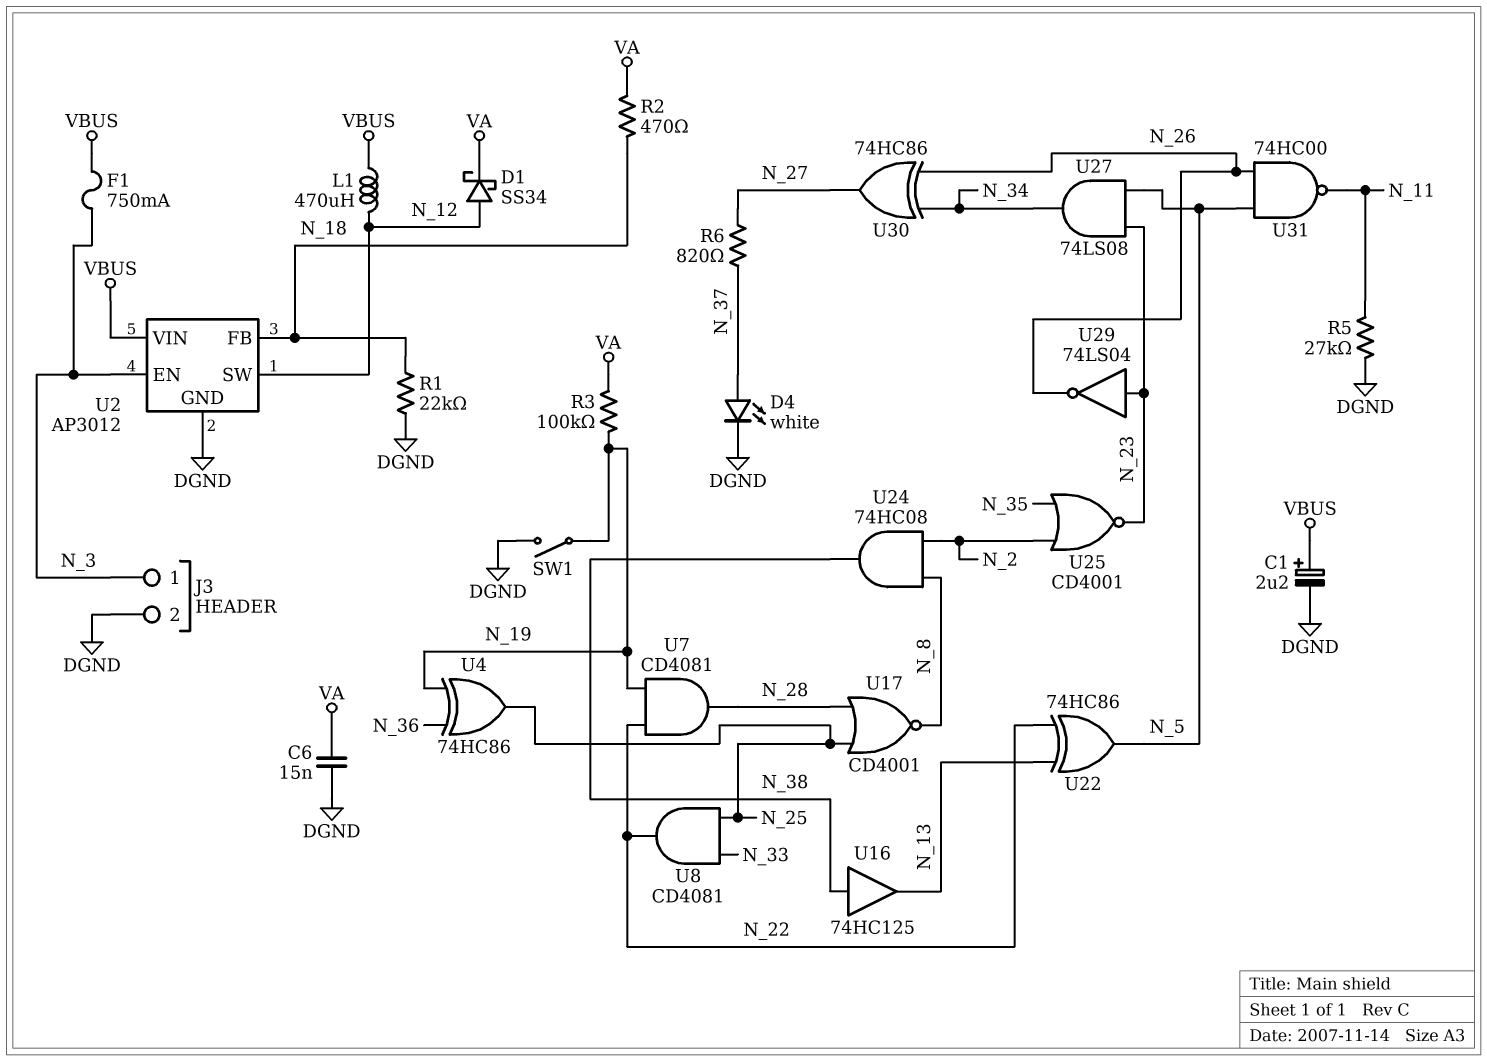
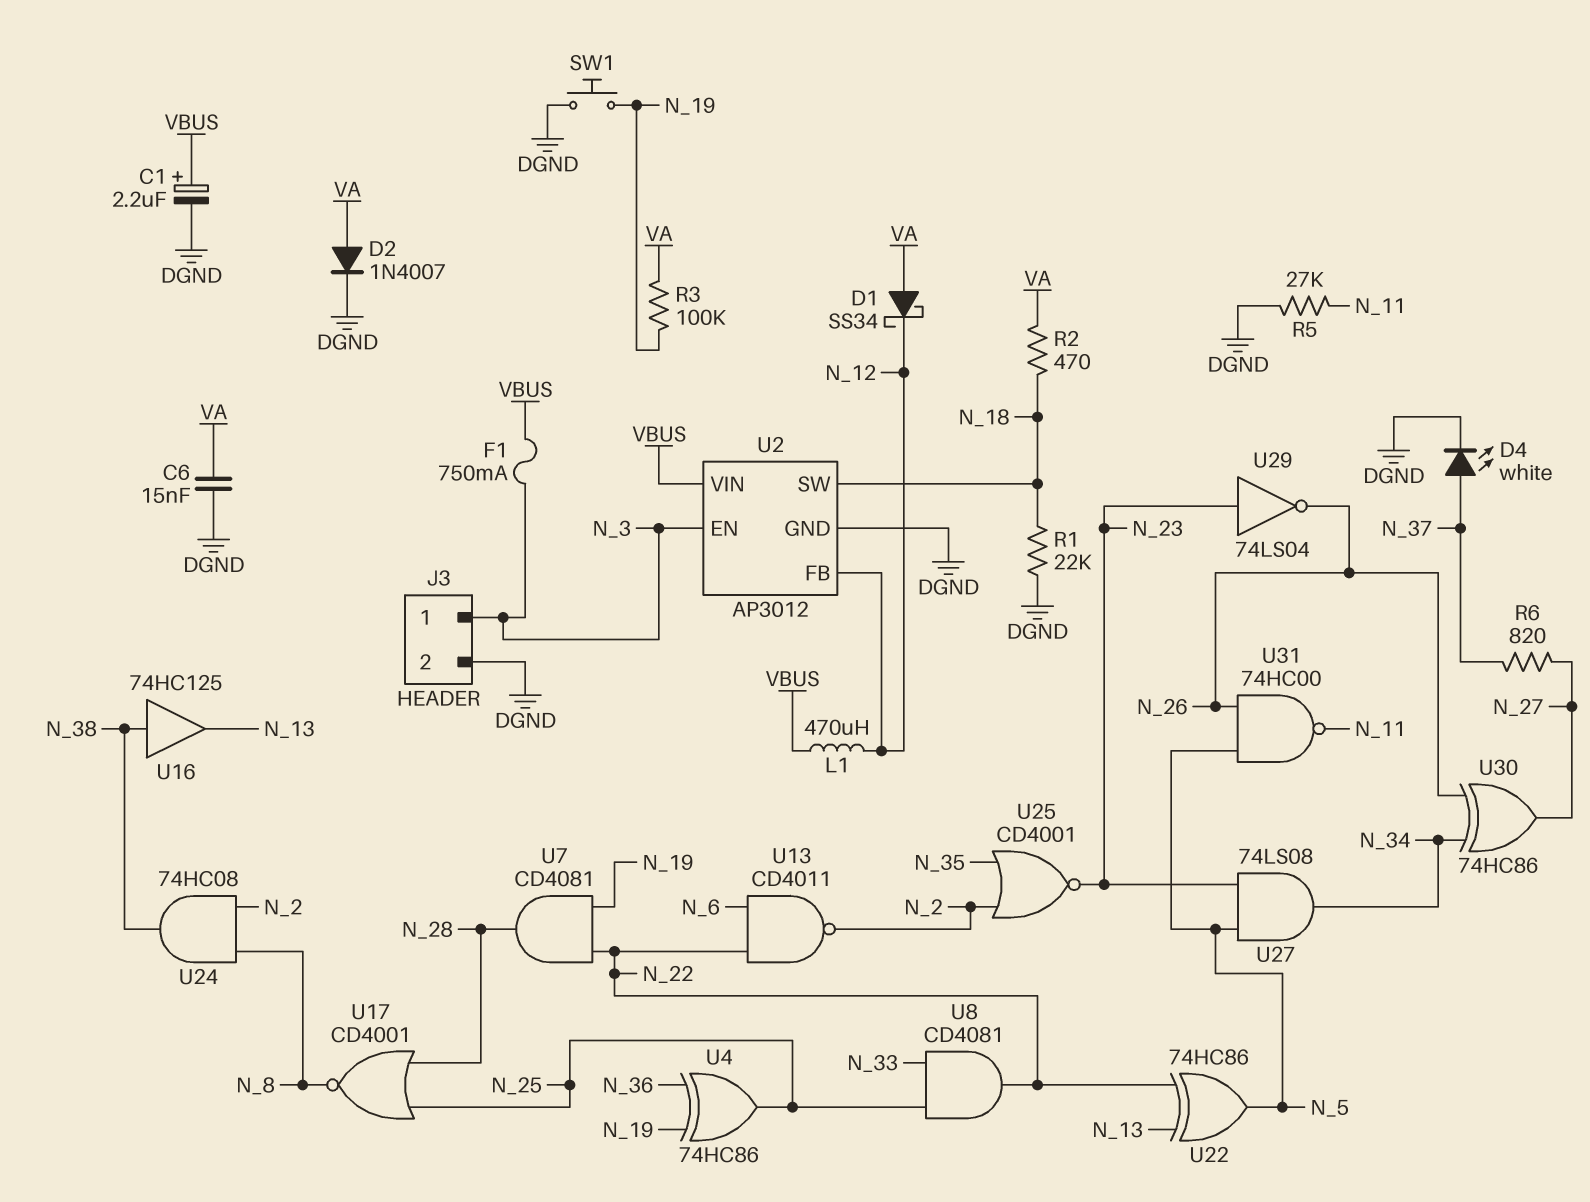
D1: schottky SS34 (A N_12, K VA) -> schottky SS34 (A VA, K N_12)
D2: none -> diode 1N4007 (A VA, K DGND)
SW1: switch (DGND, N_19) -> button (DGND, N_19)
U2 pin FB: N_18 -> N_12
U2 pin SW: N_12 -> N_18
U13: none -> NAND CD4011 (in N_6, in N_22, out N_2)

